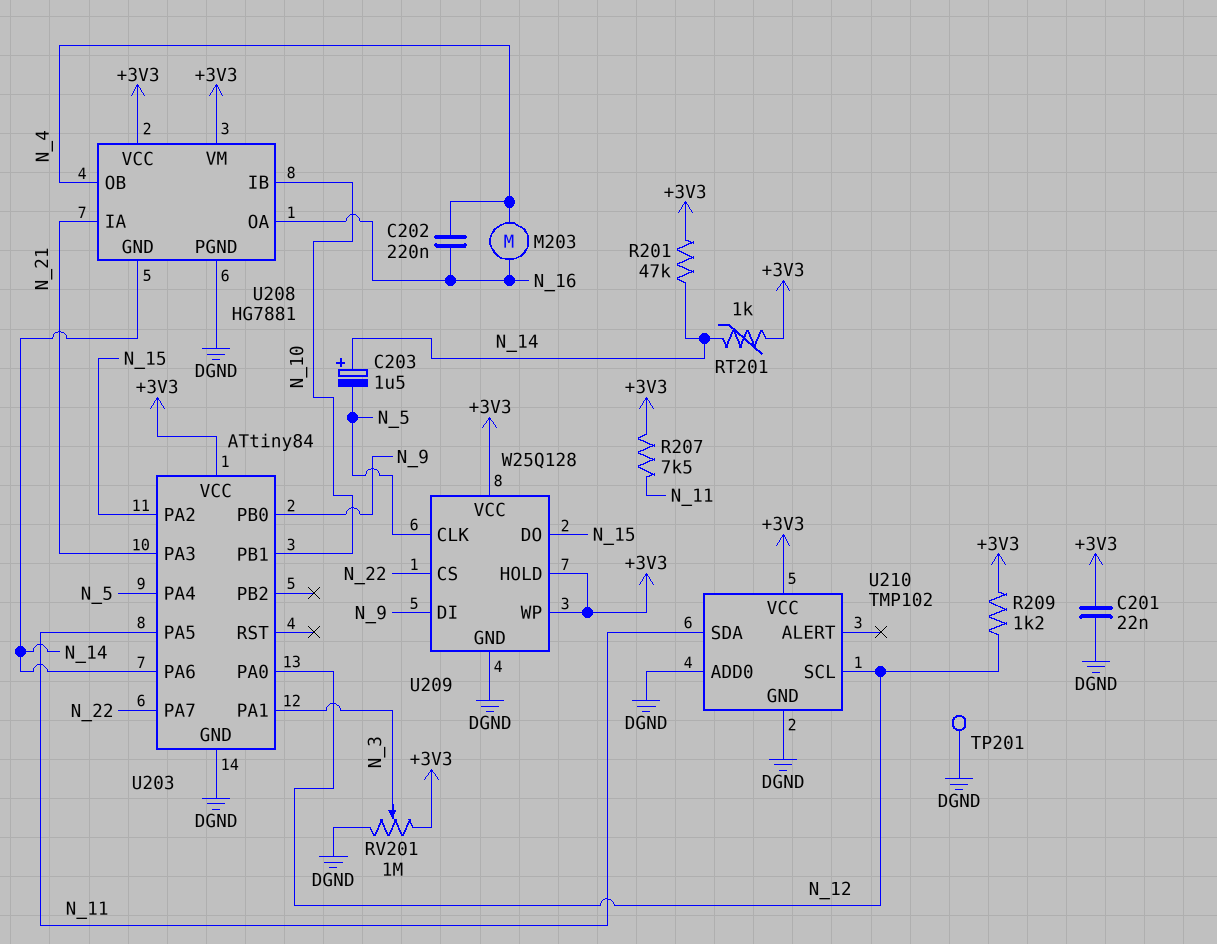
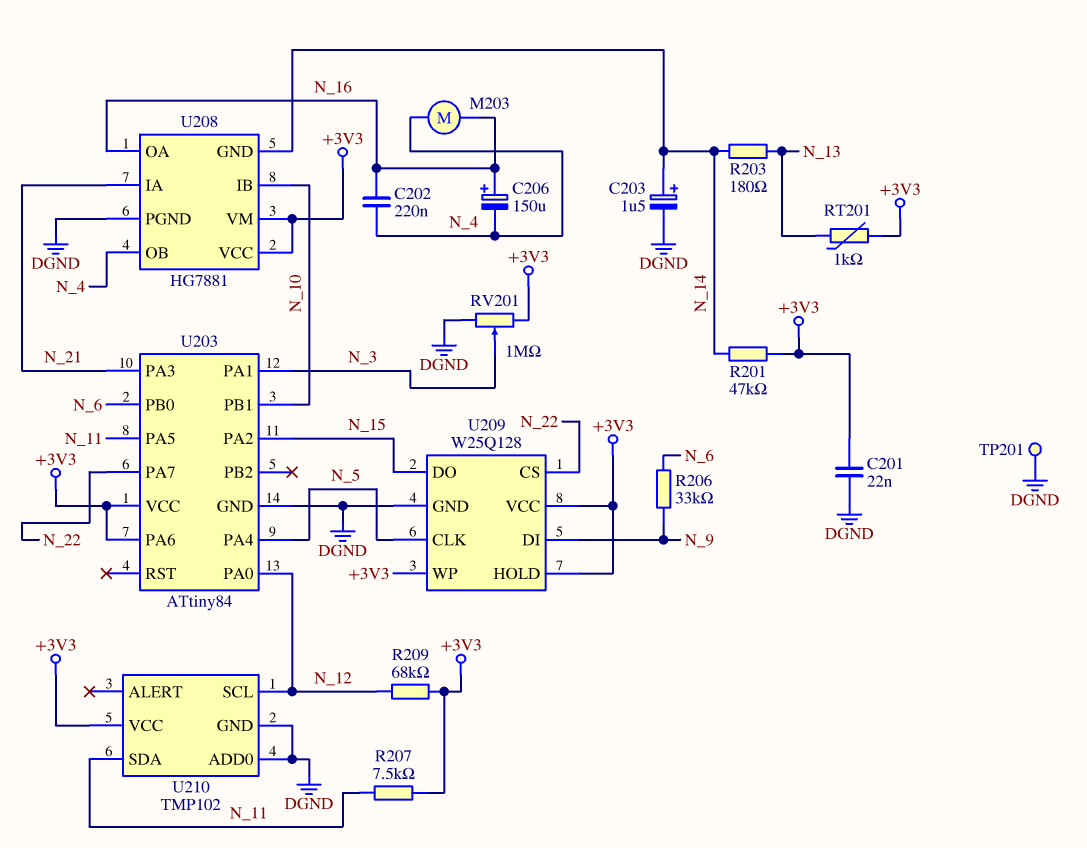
C203: 1.5uF (plus N_14, minus N_5) -> 1.5uF (plus N_14, minus DGND)
C206: none -> 150uF (plus N_16, minus N_4)
R203: none -> 180 (N_13, N_14)
R206: none -> 33k (N_6, N_9)
R209: 1.2k (+3V3, N_12) -> 68k (+3V3, N_12)
RT201: 1k (+3V3, N_14) -> 1k (+3V3, N_13)
U203 pin PA6: N_14 -> +3V3
U203 pin PB0: N_9 -> N_6

